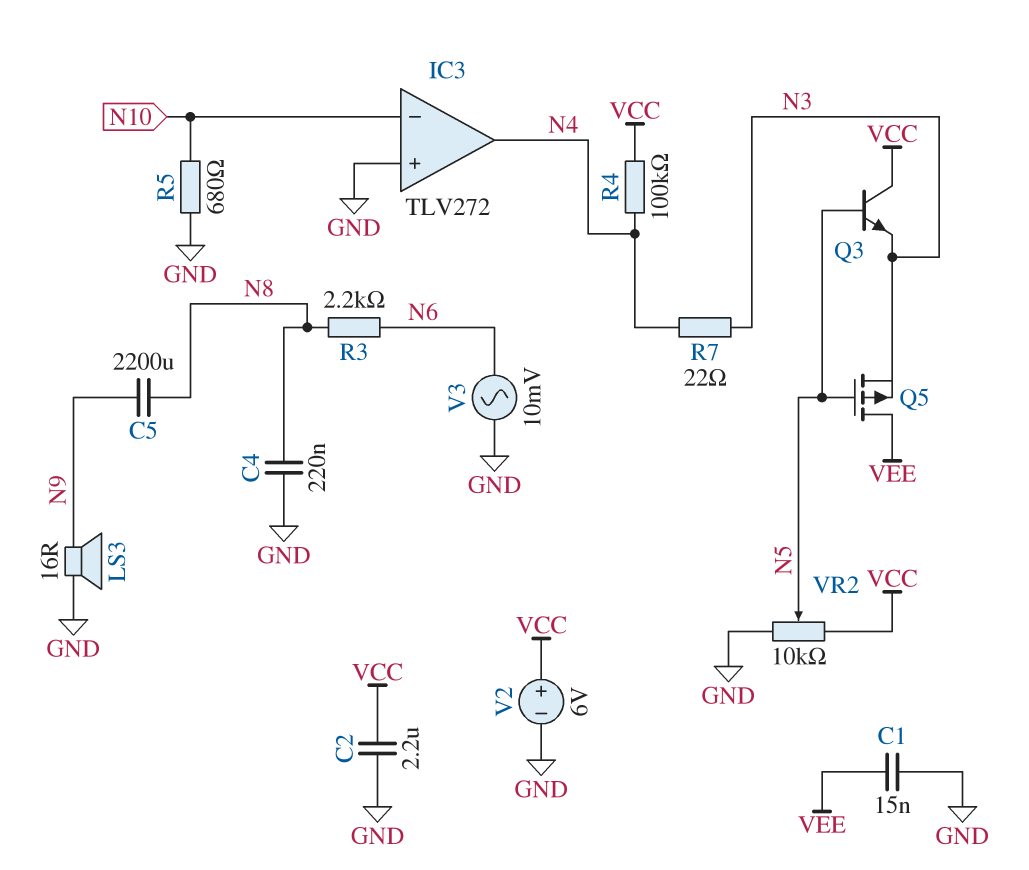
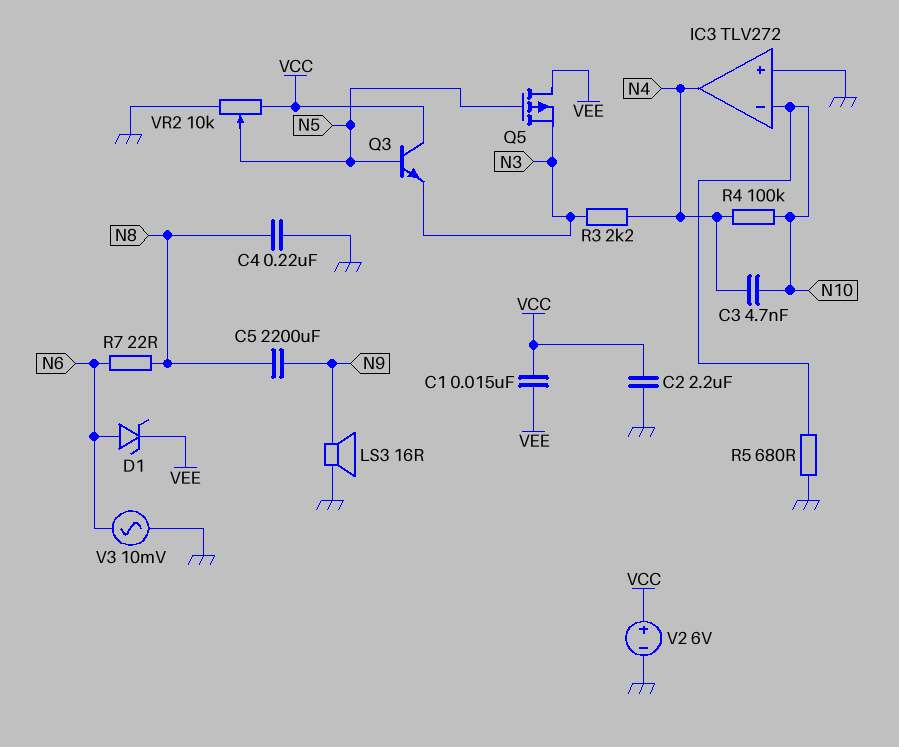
C1: 15nF (GND, VEE) -> 15nF (VCC, VEE)
C3: none -> 4.7nF (N4, N10)
D1: none -> zener (A N6, K VEE)
R3: 2.2k (N6, N8) -> 2.2k (N3, N4)
R4: 100k (N4, VCC) -> 100k (N4, N10)
R7: 22 (N3, N4) -> 22 (N6, N8)

